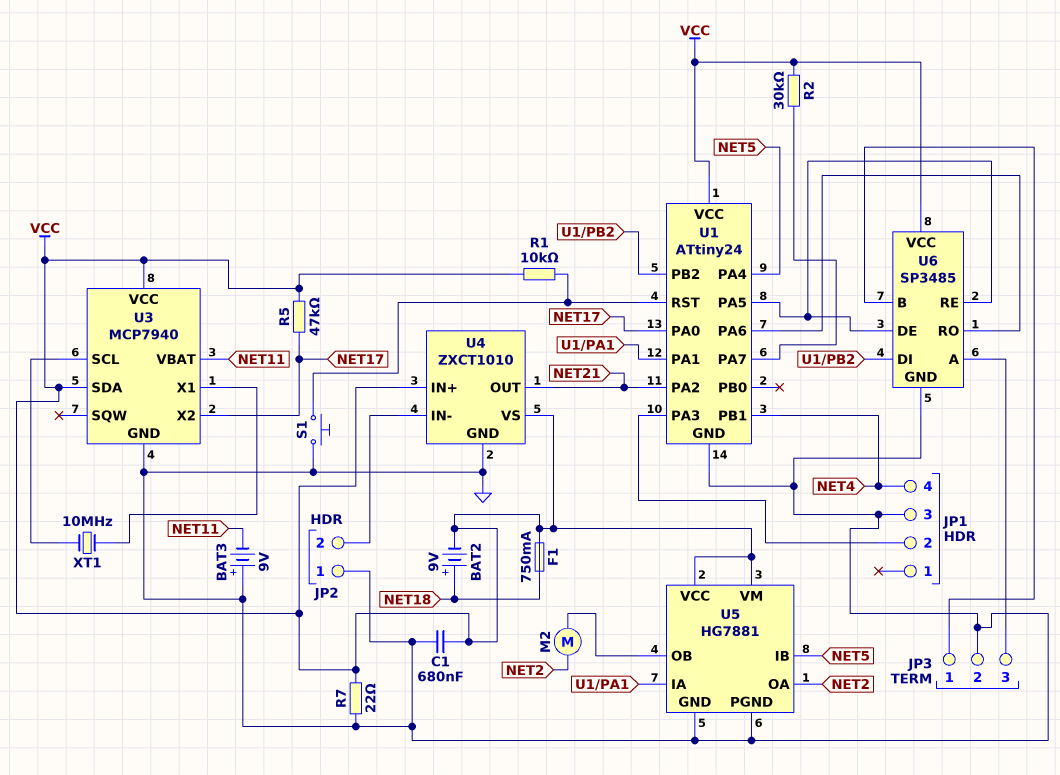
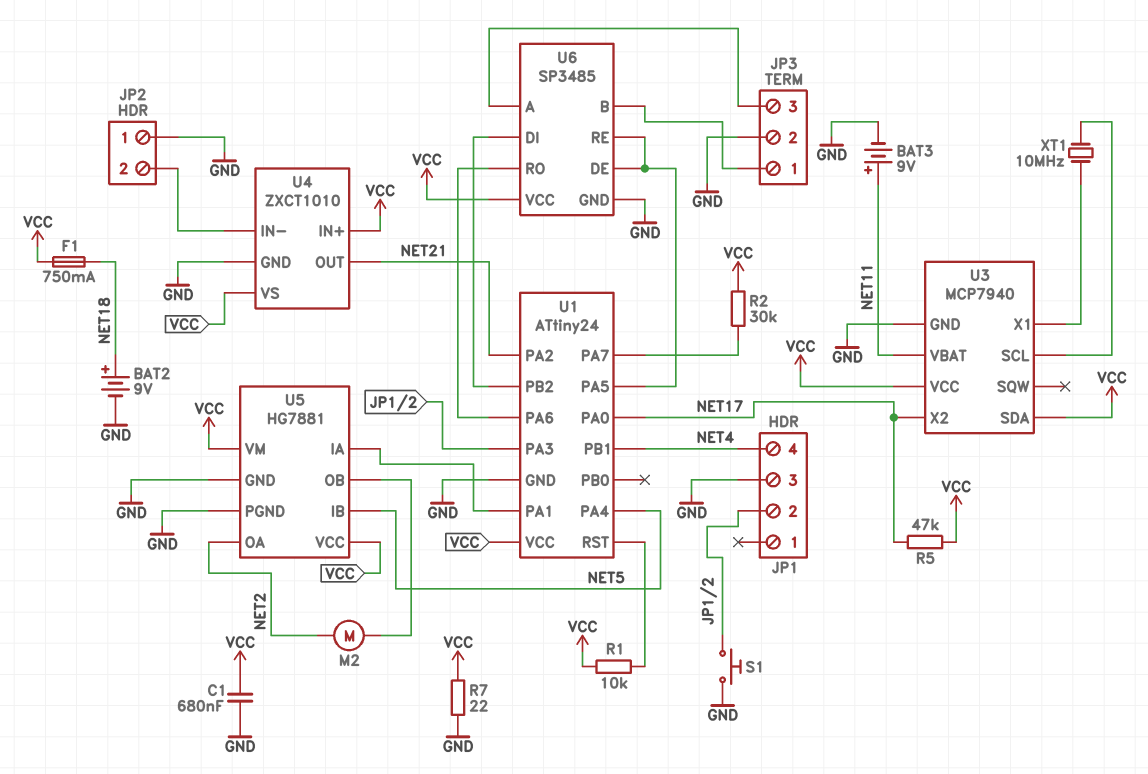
BAT2: 9V (plus NET18, minus VCC) -> 9V (plus NET18, minus GND)
BAT3: 9V (plus GND, minus NET11) -> 9V (plus NET11, minus GND)
S1: button (GND, U1/RST) -> button (GND, JP1/2)

